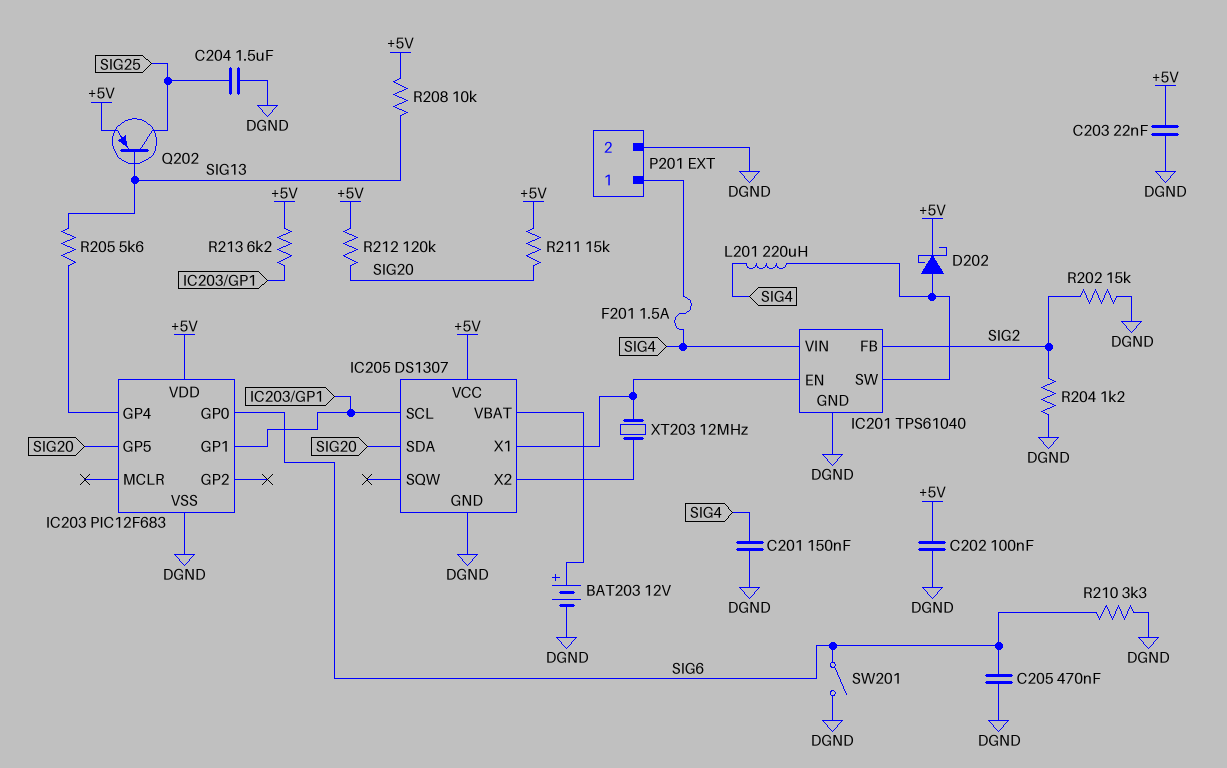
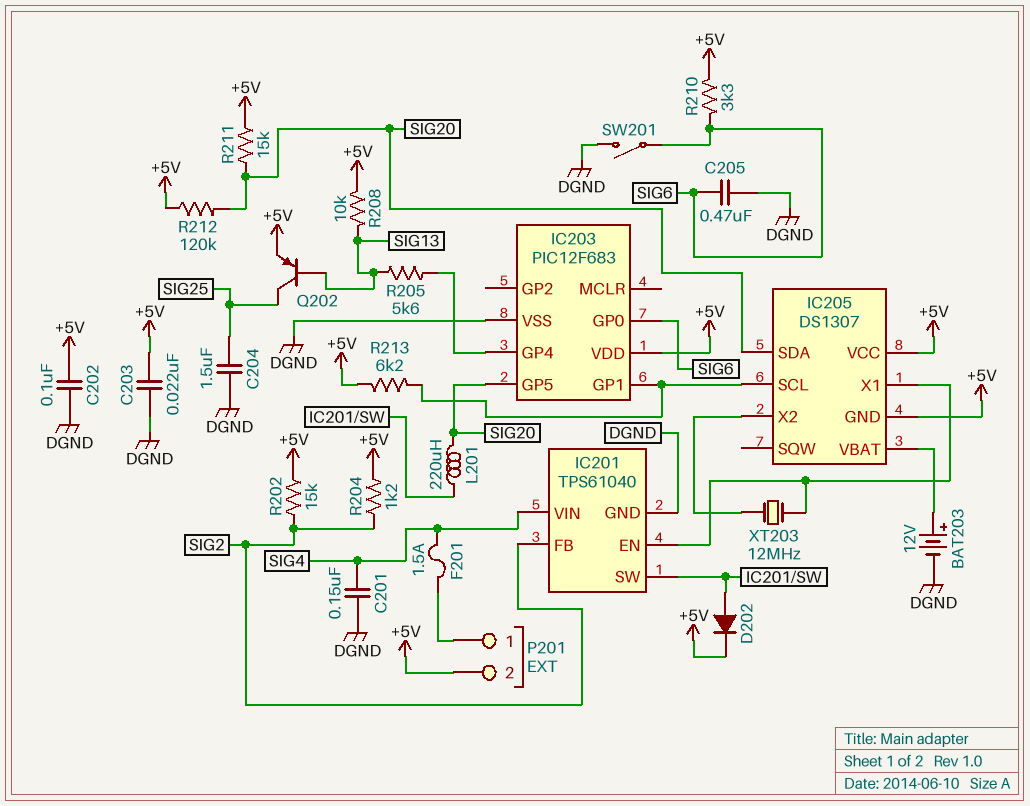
D202: schottky (A IC201/SW, K +5V) -> diode (A IC201/SW, K +5V)
IC205 pin GND: DGND -> +5V
L201: 220uH (IC201/SW, SIG4) -> 220uH (IC201/SW, SIG20)
P201 pin 2: DGND -> +5V
R202: 15k (DGND, SIG2) -> 15k (+5V, SIG2)
R204: 1.2k (DGND, SIG2) -> 1.2k (+5V, SIG2)
R210: 3.3k (DGND, SIG6) -> 3.3k (+5V, SIG6)

